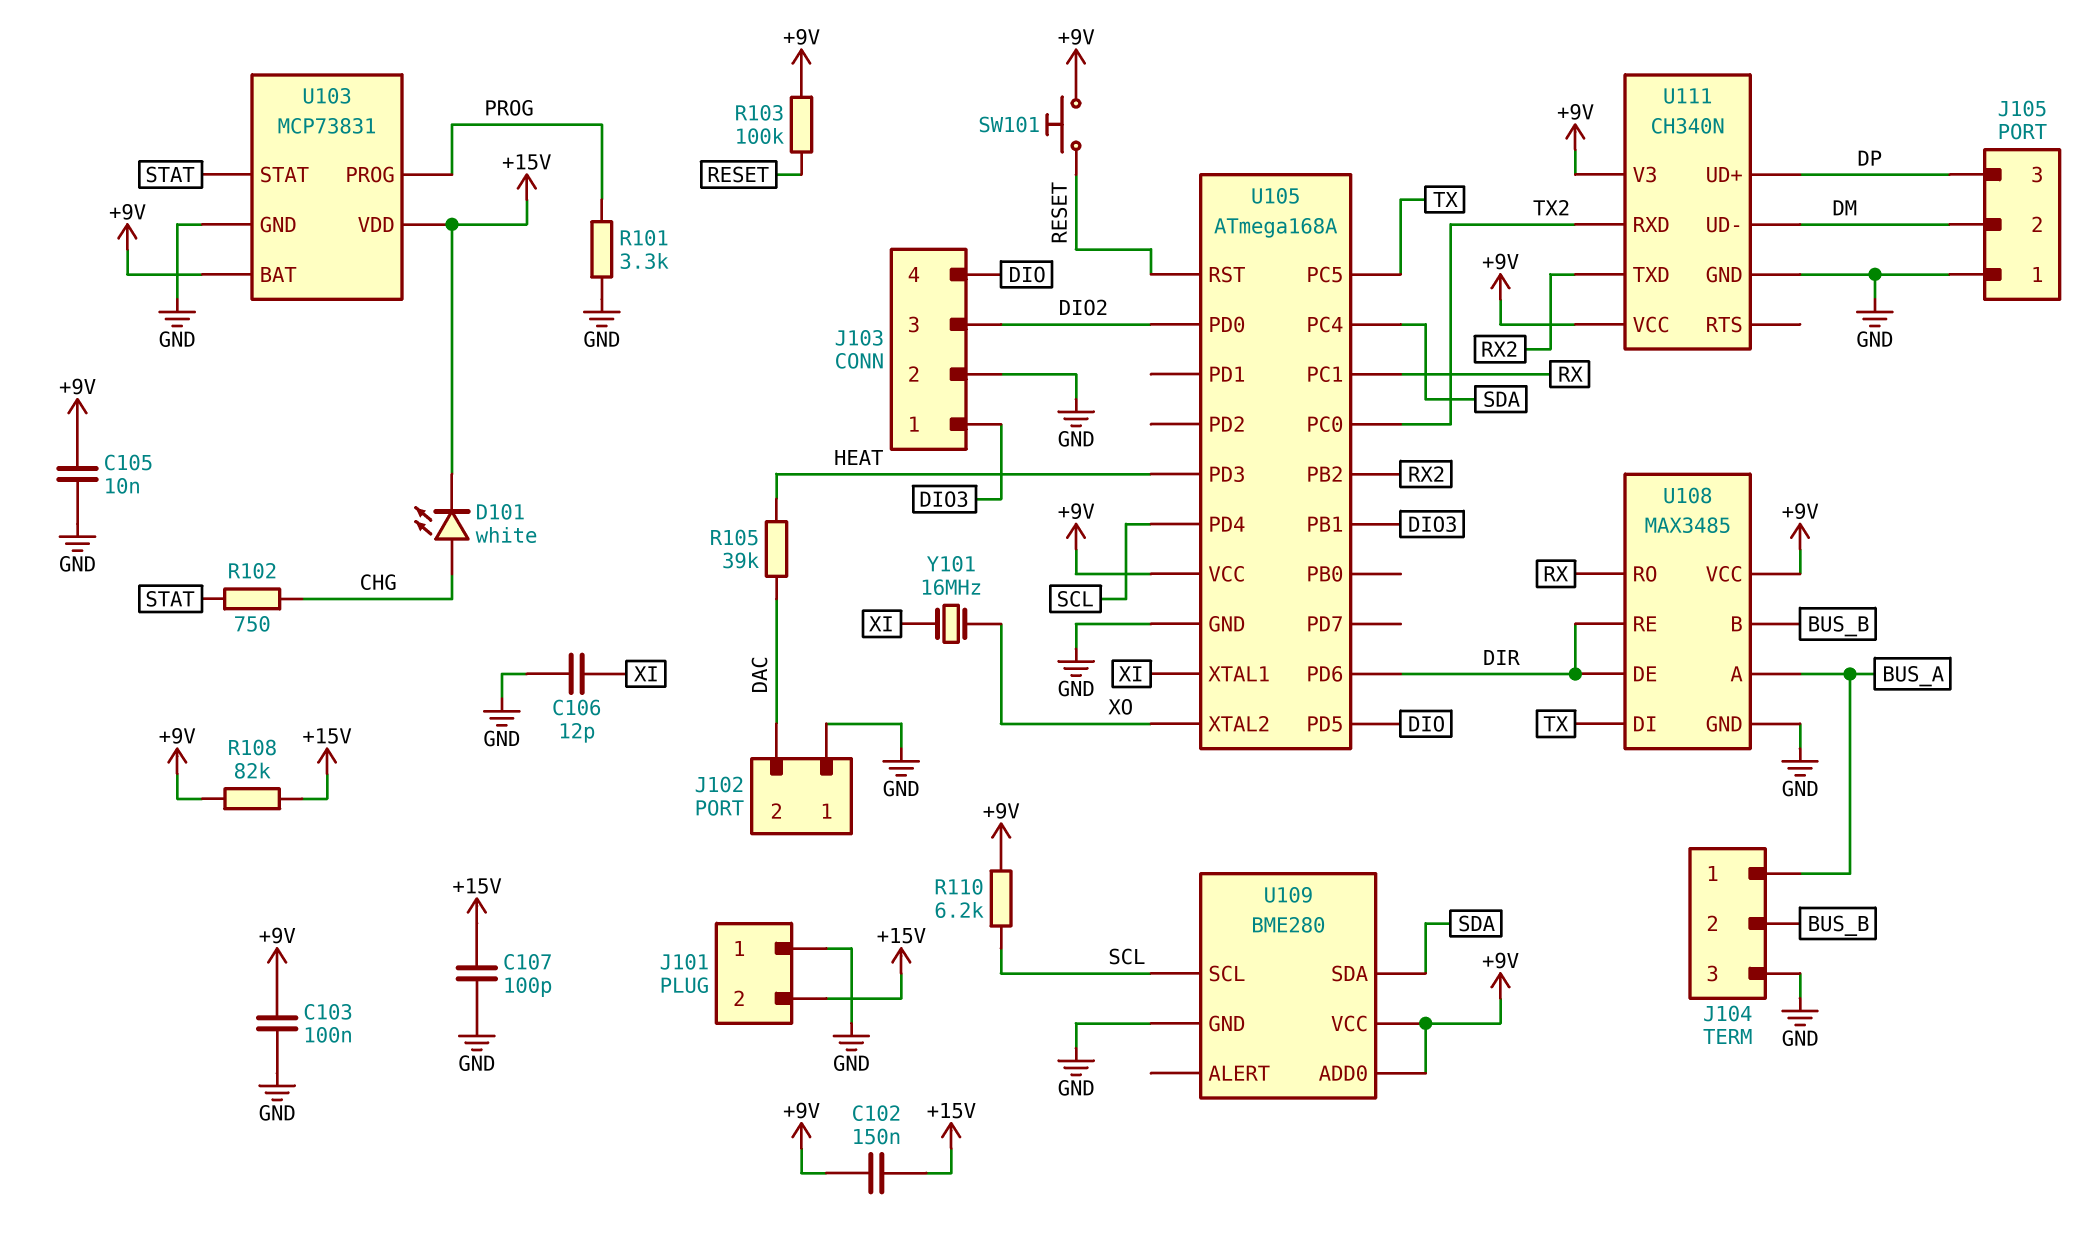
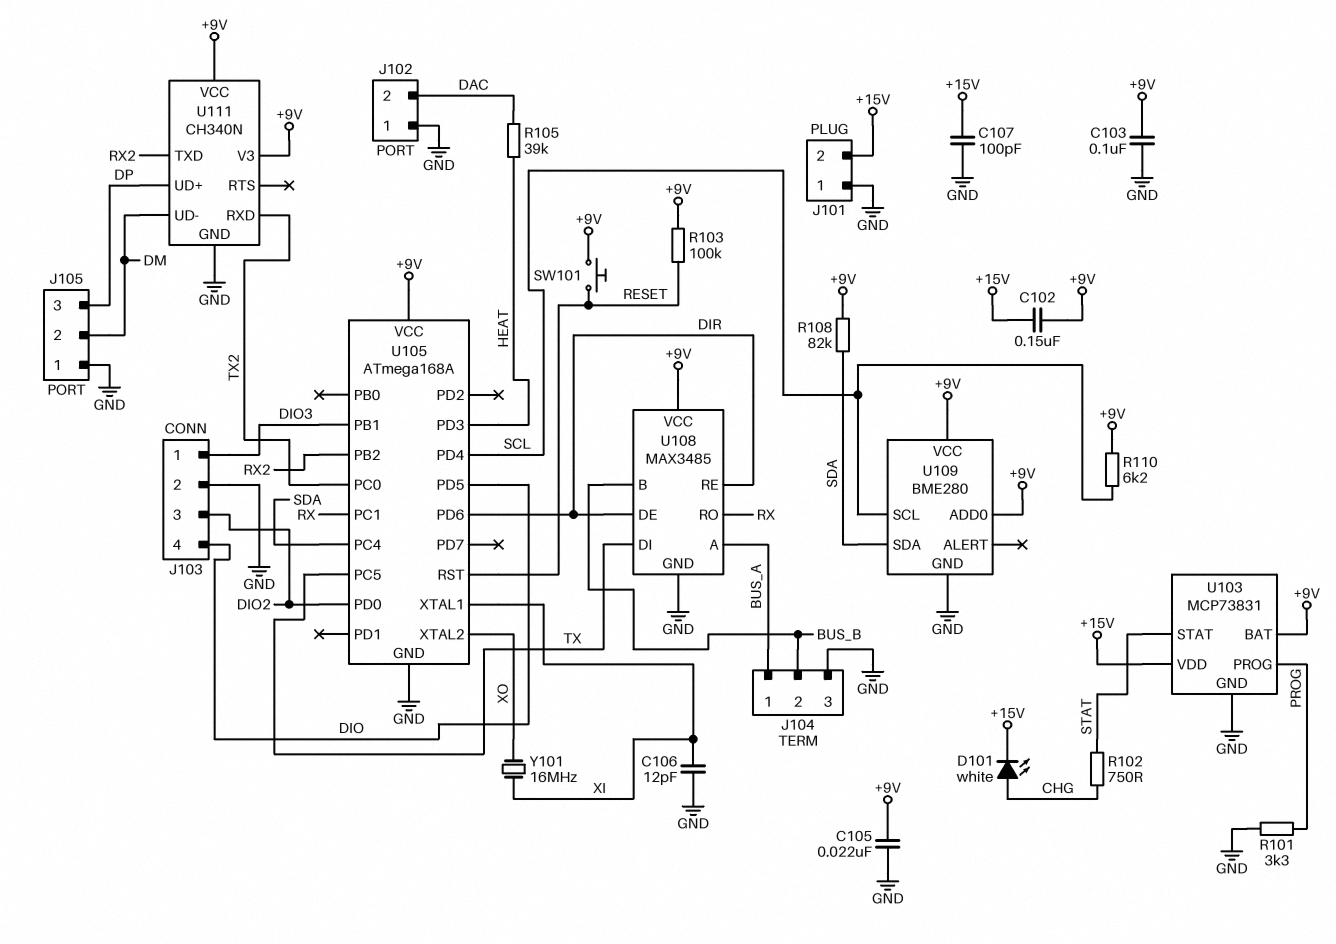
C105: 10nF (+9V, GND) -> 22nF (+9V, GND)
R108: 82k (+9V, +15V) -> 82k (+9V, SDA)

